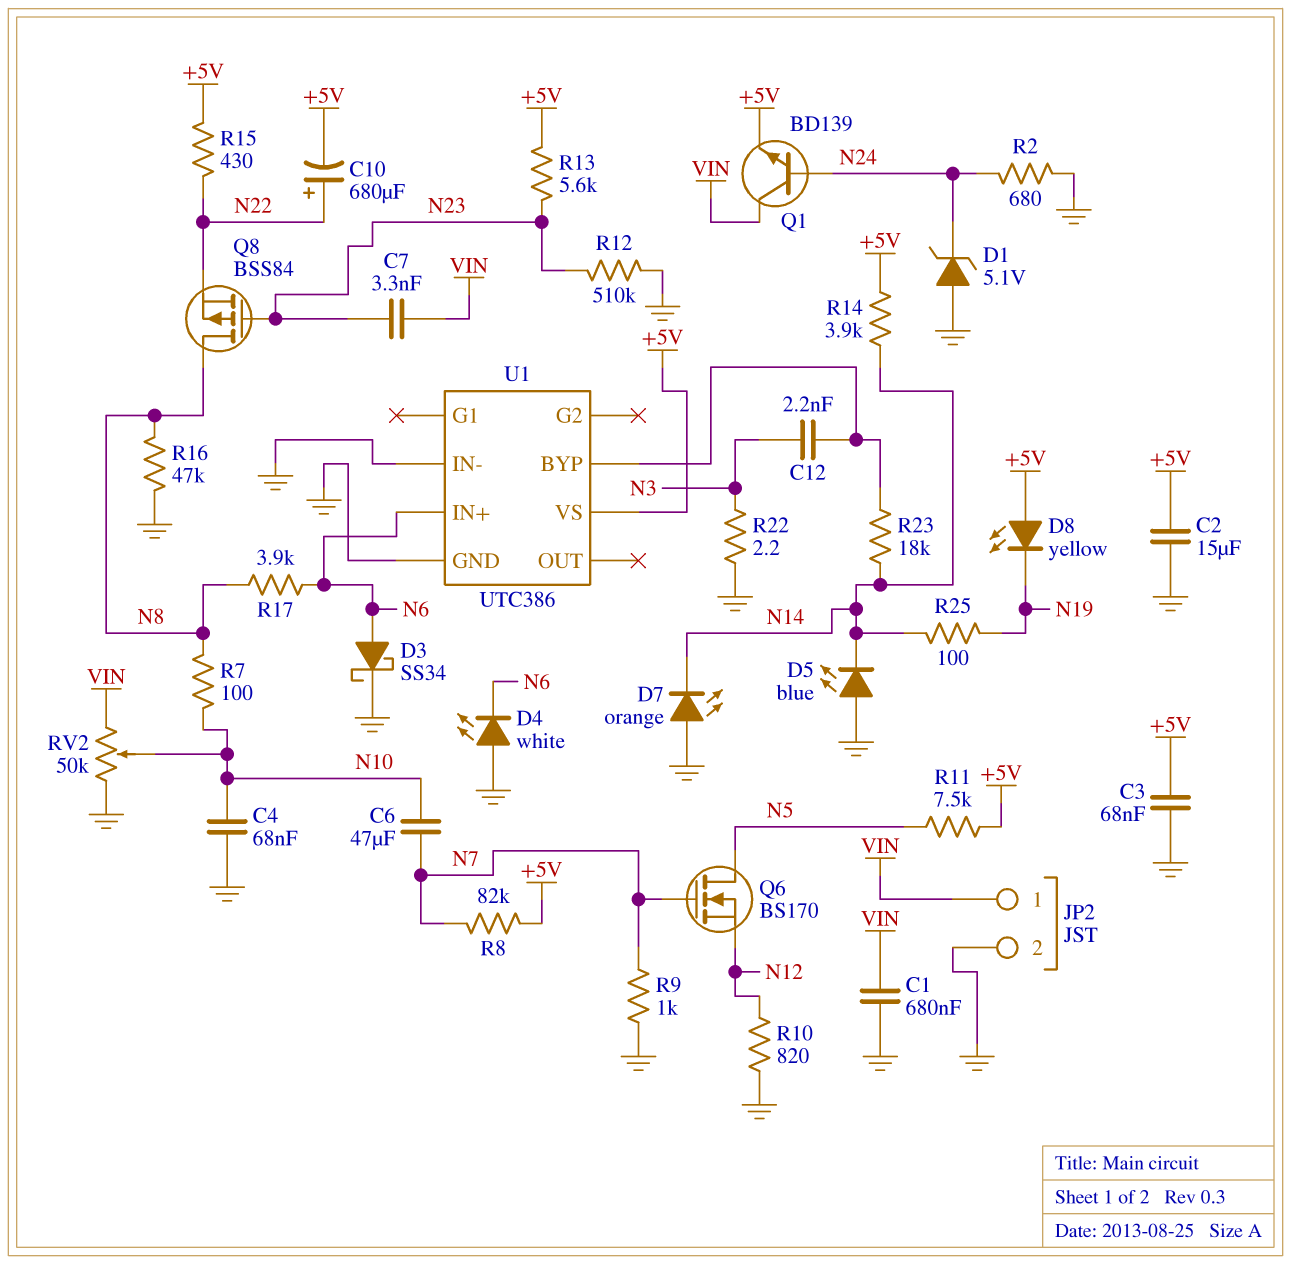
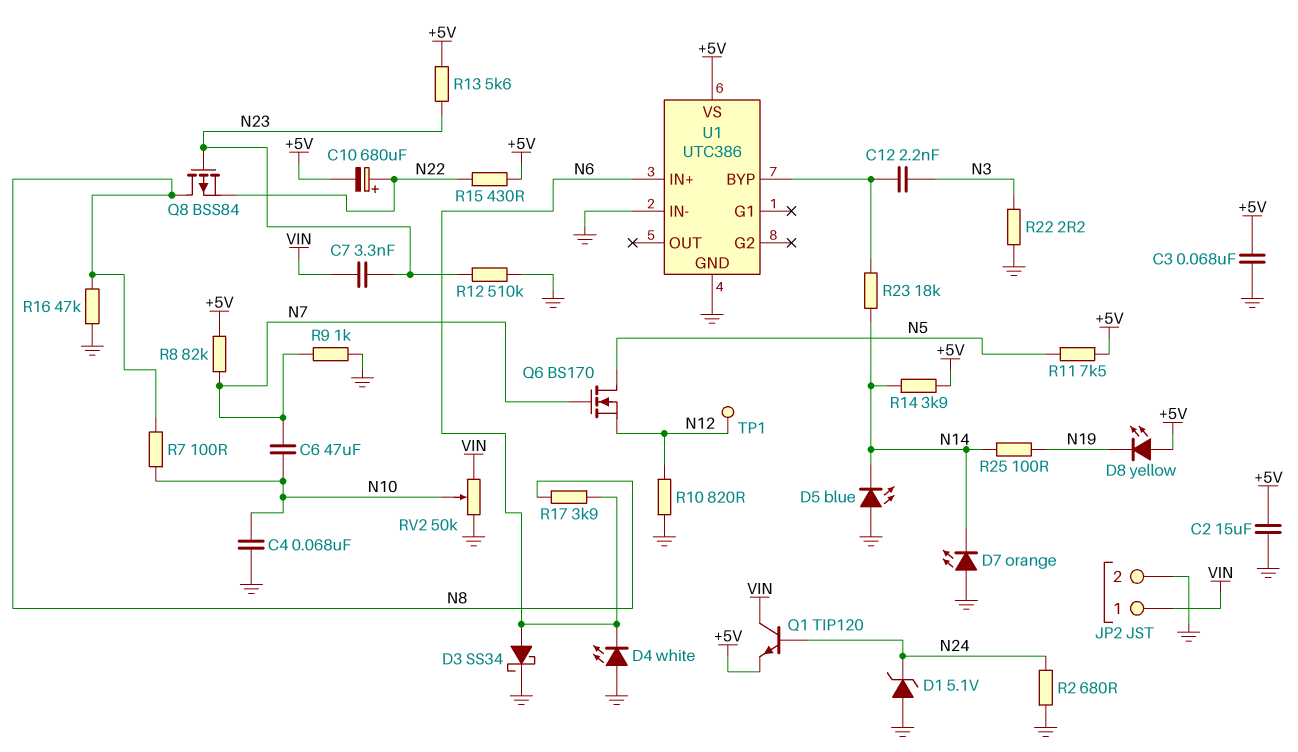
C1: 680nF (GND, VIN) -> none
Q1: NPN BD139 (B N24, C VIN, E +5V) -> NPN TIP120 (B N24, C VIN, E +5V)
TP1: none -> test point (N12)

